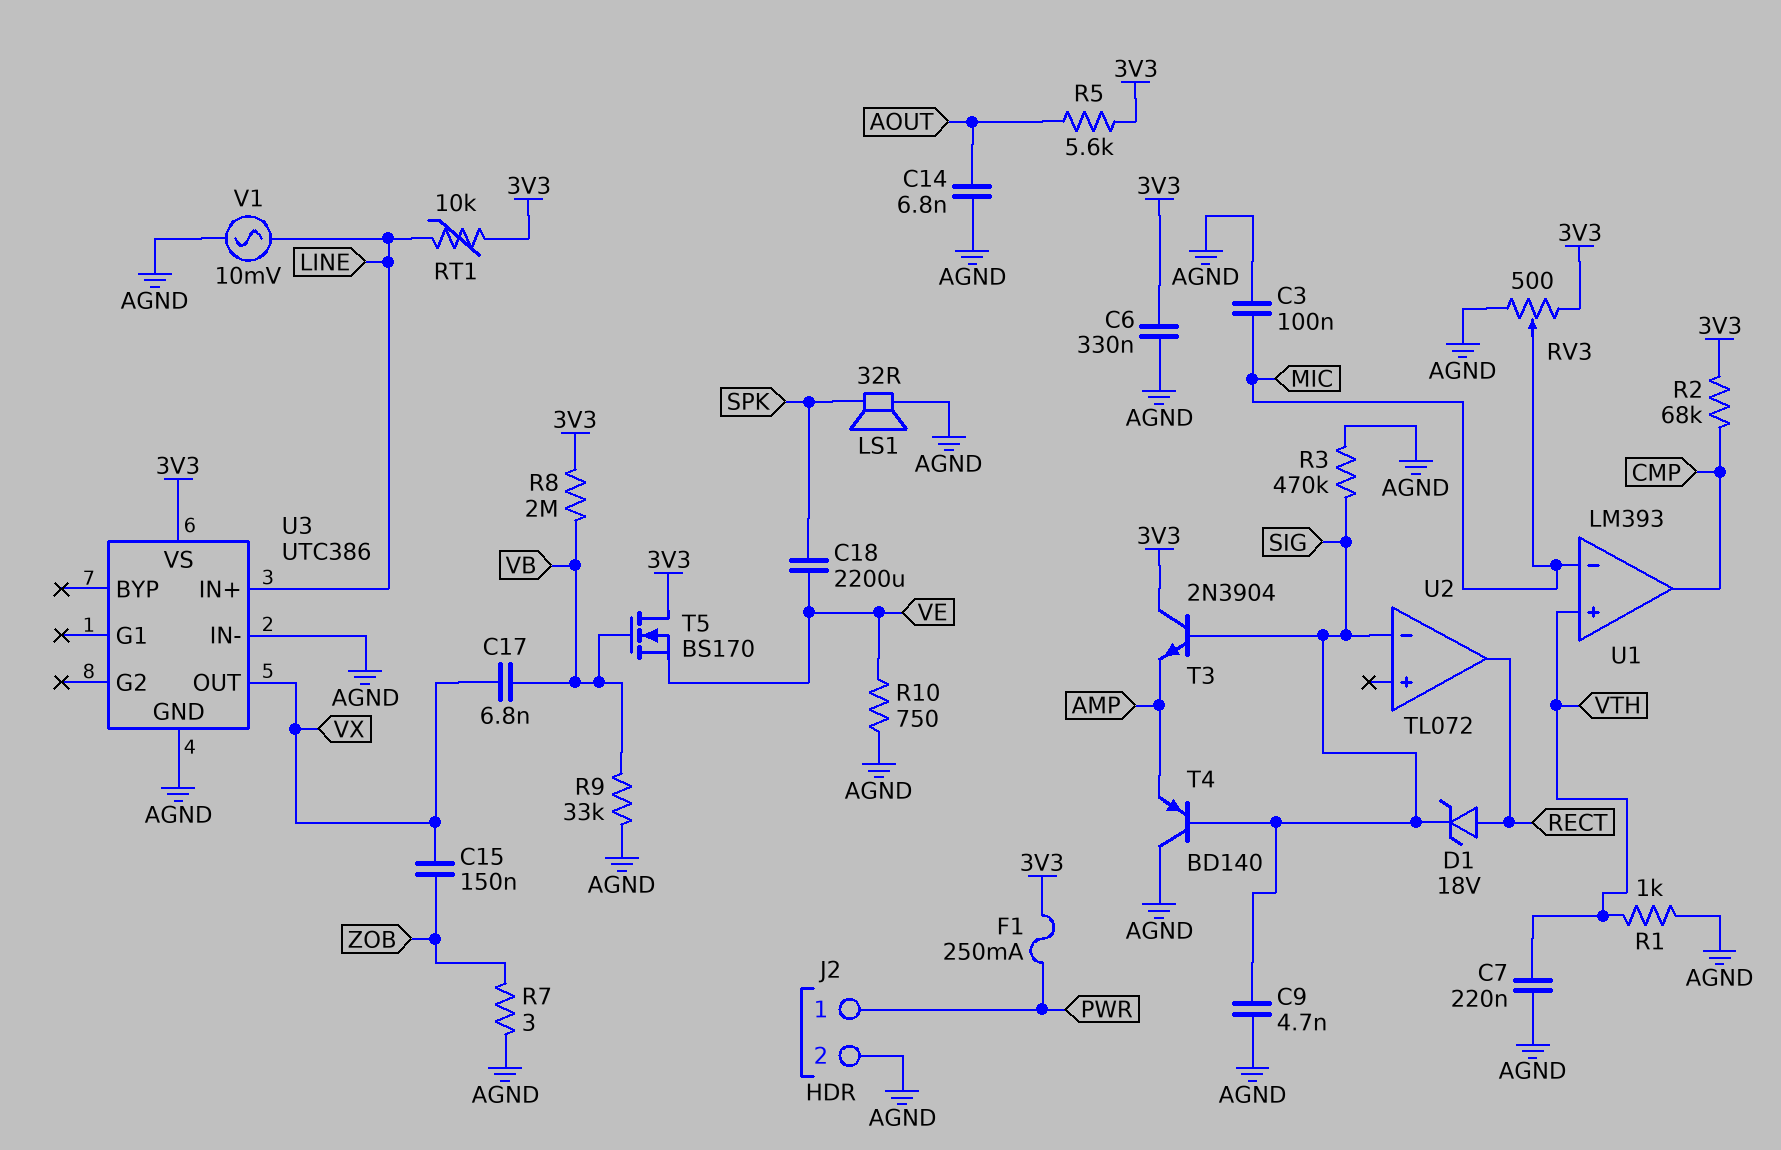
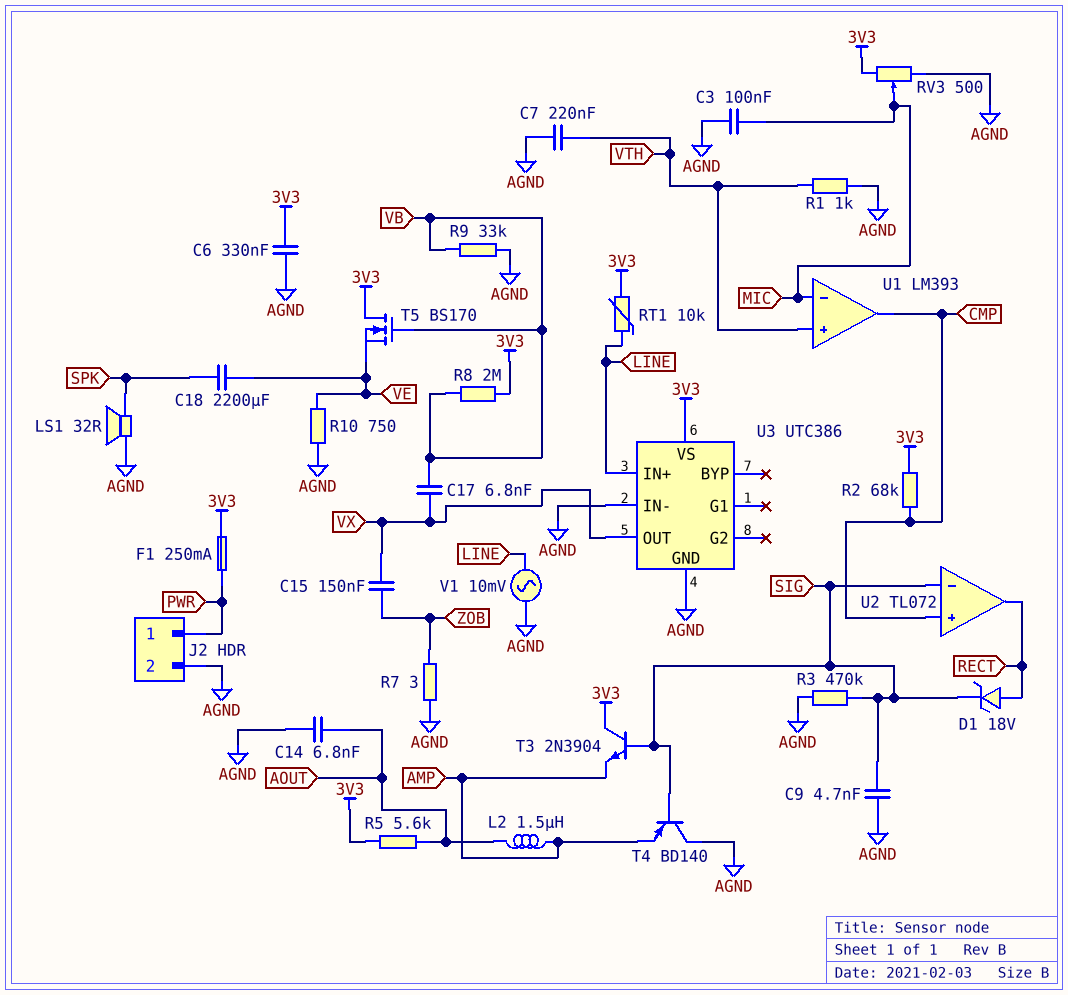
L2: none -> 1.5uH (AMP, AOUT)
U2 pin in+: none -> CMP

